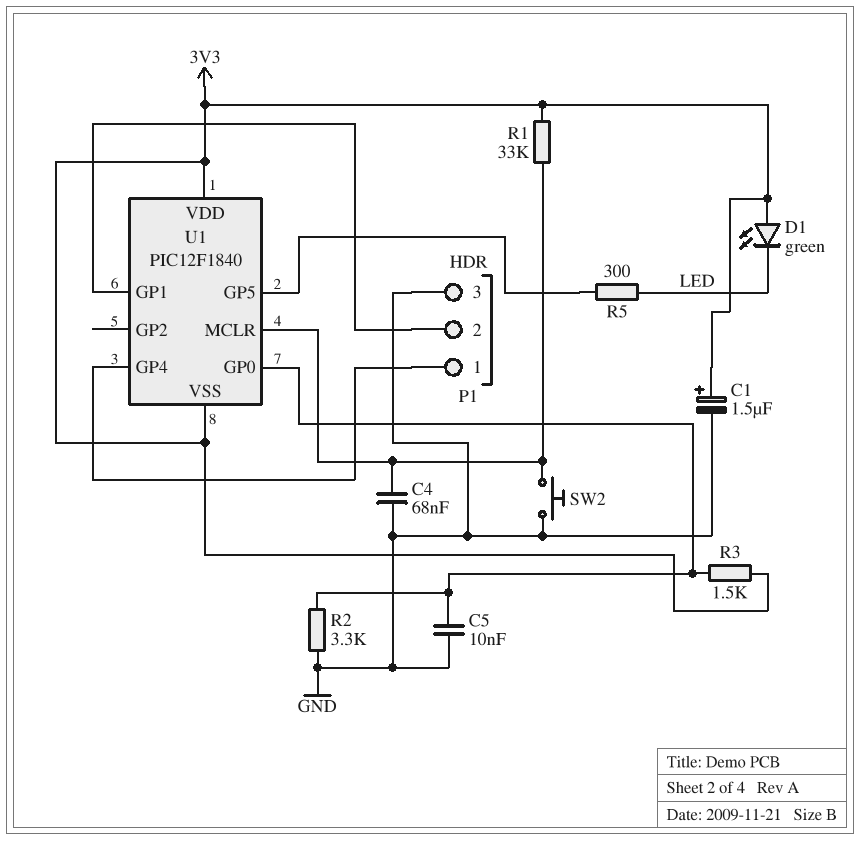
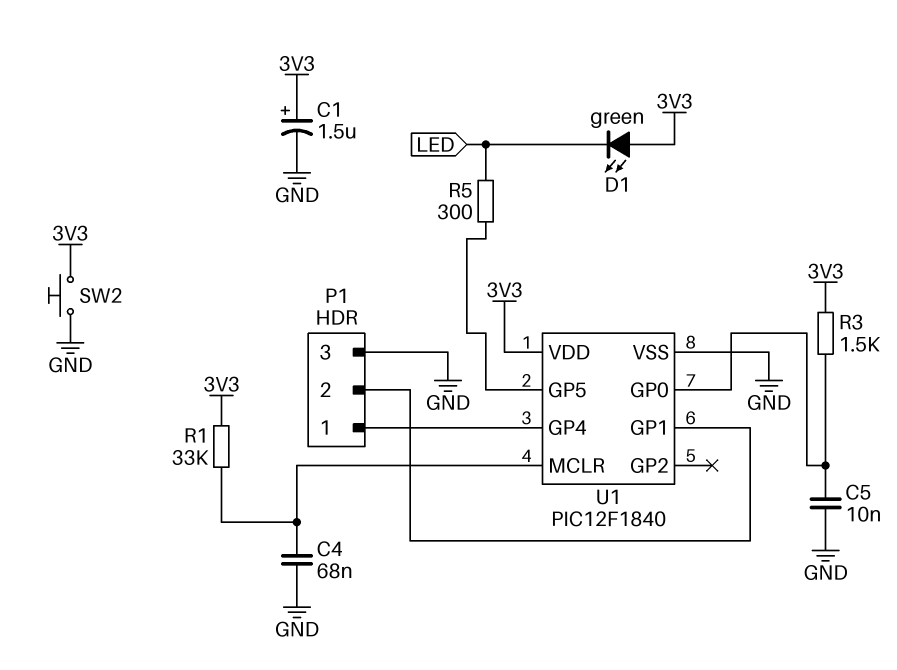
R2: 3.3k (GND, U1/GP0) -> none
SW2: button (GND, U1/MCLR) -> button (3V3, GND)
U1 pin VSS: 3V3 -> GND

